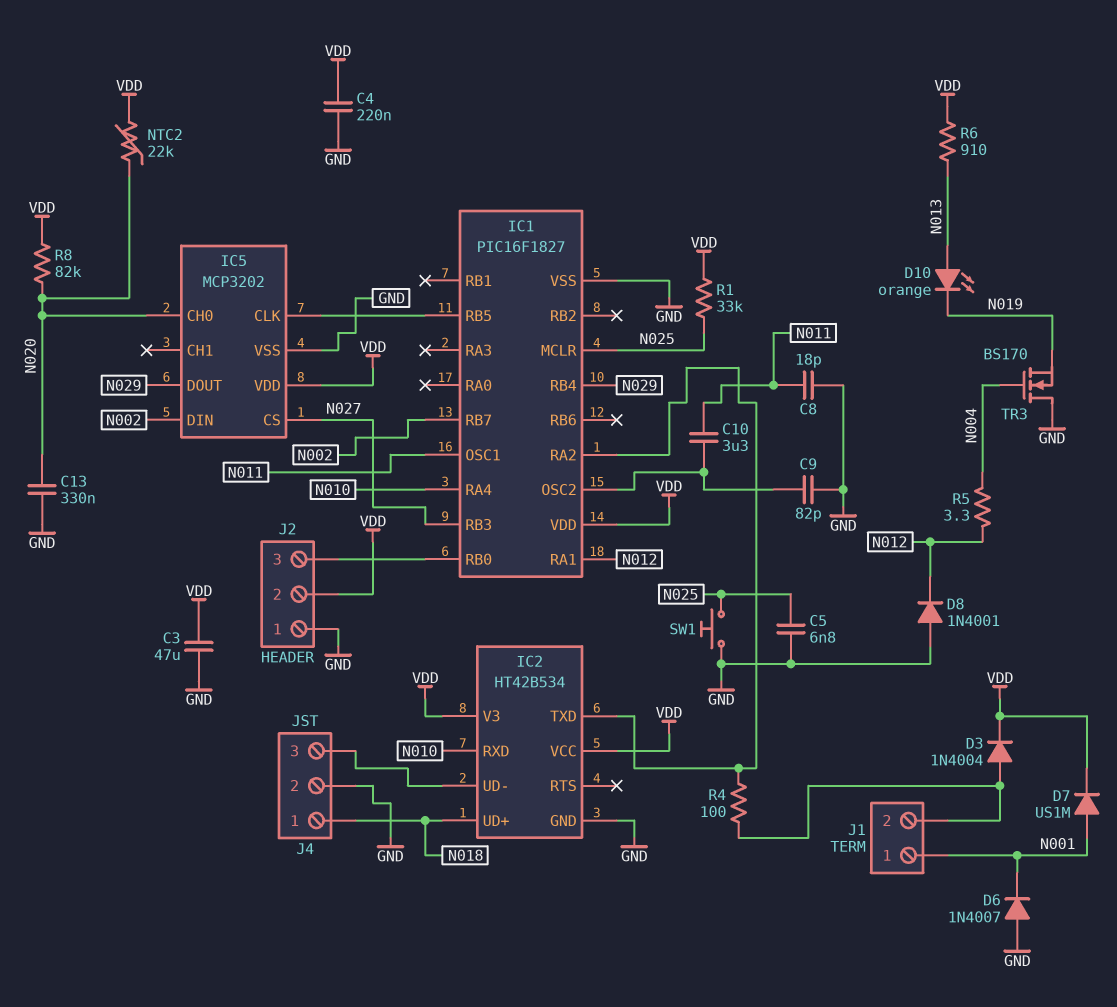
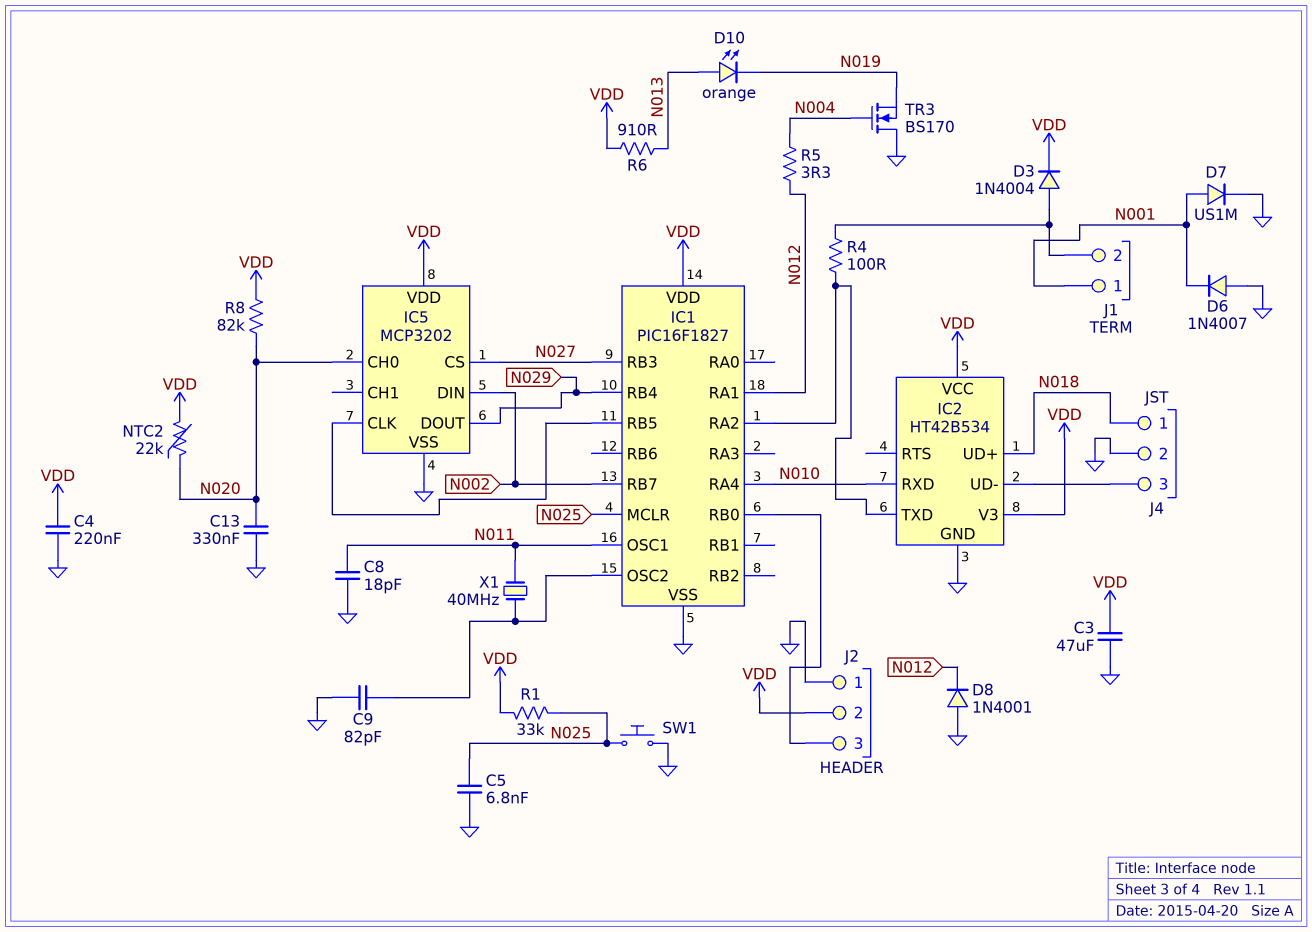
C10: 3.3uF (IC1/OSC2, N011) -> none
D7: diode US1M (A N001, K VDD) -> diode US1M (A N001, K GND)
X1: none -> 40MHz (IC1/OSC2, N011)

